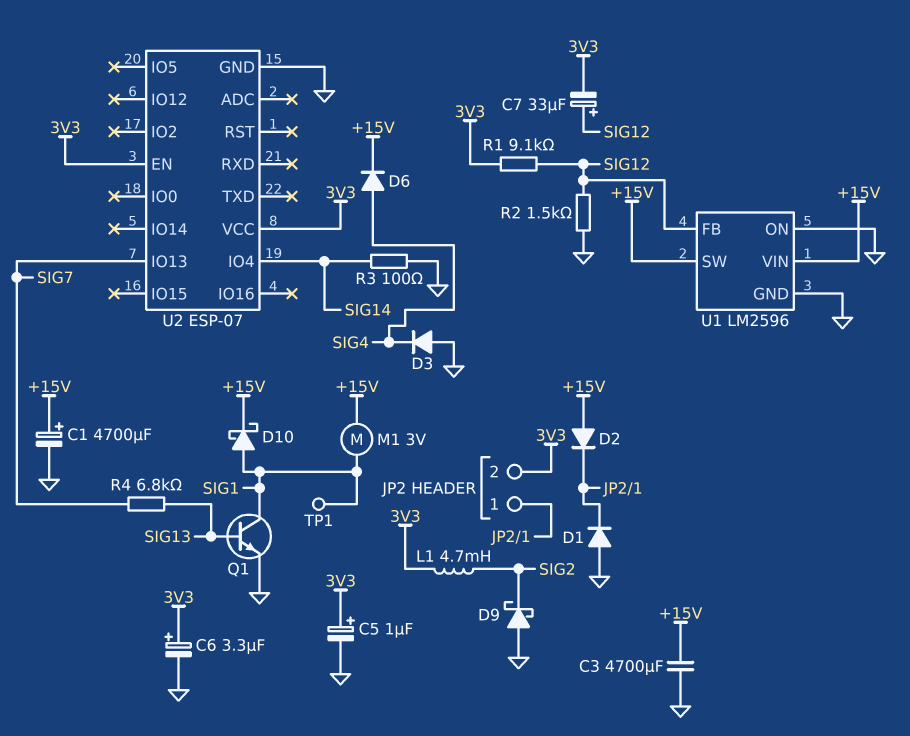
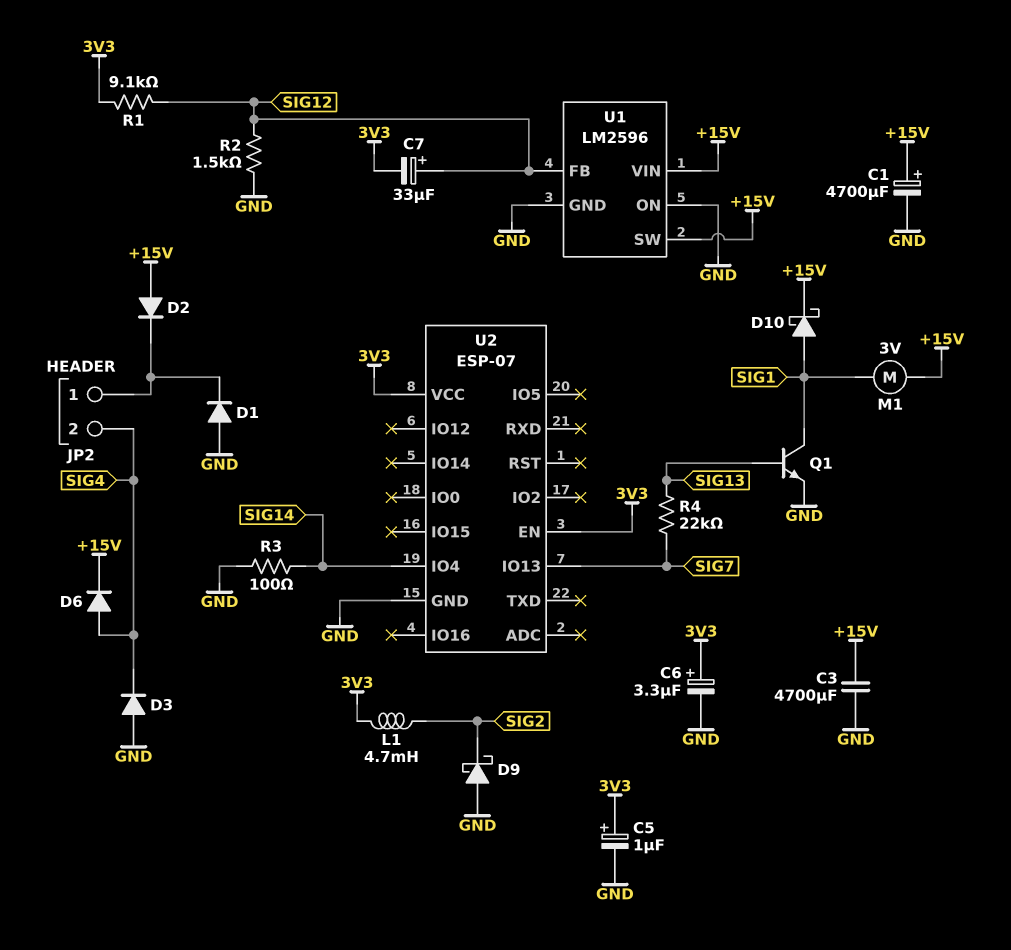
JP2 pin 2: 3V3 -> SIG4
R4: 6.8k (SIG7, SIG13) -> 22k (SIG7, SIG13)
TP1: test point (SIG1) -> none

